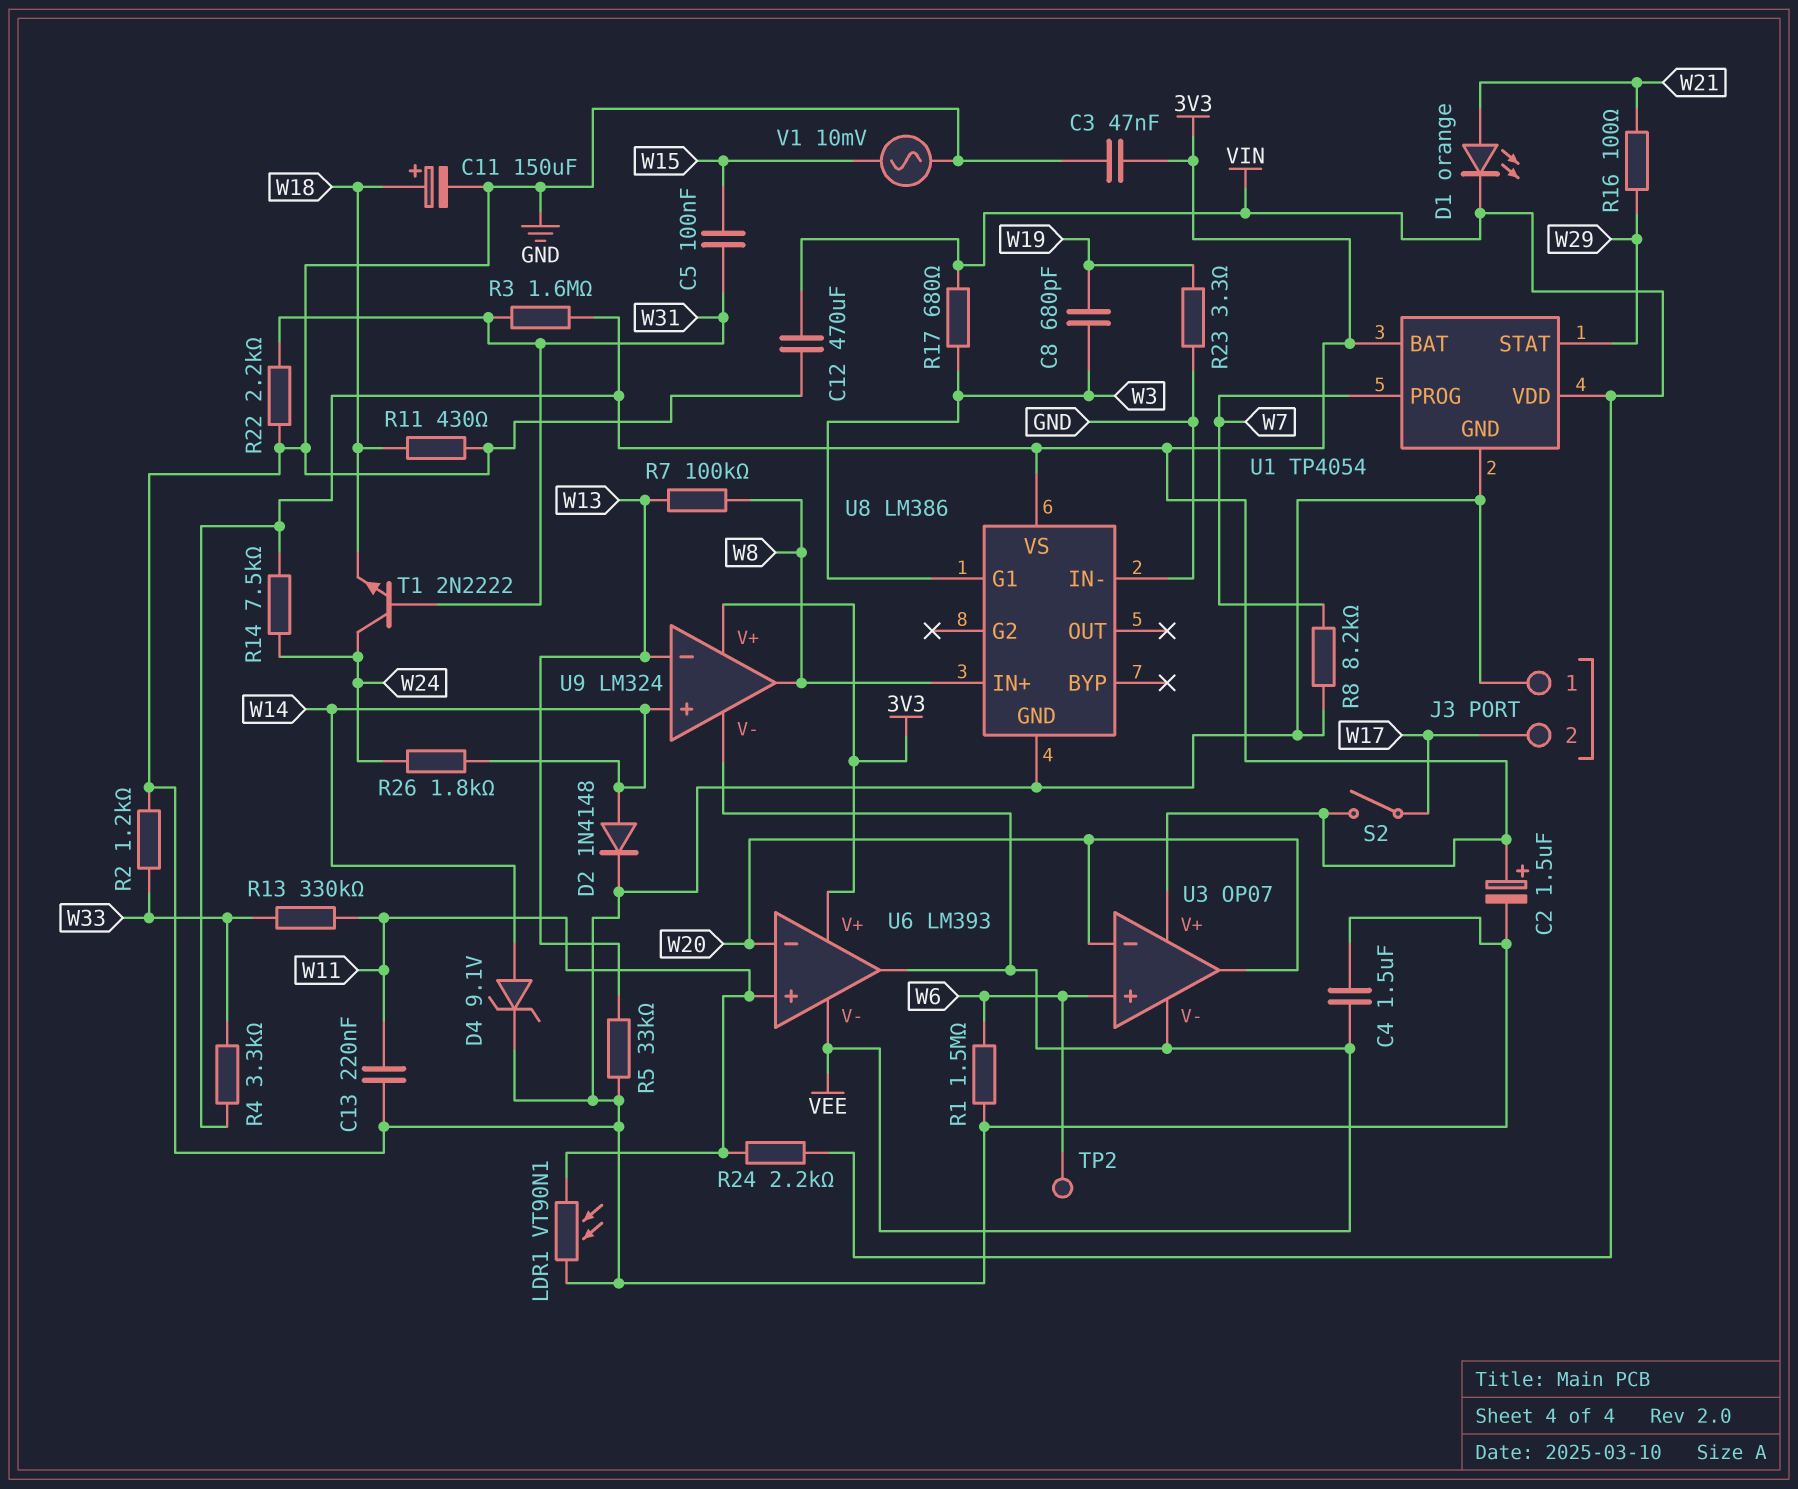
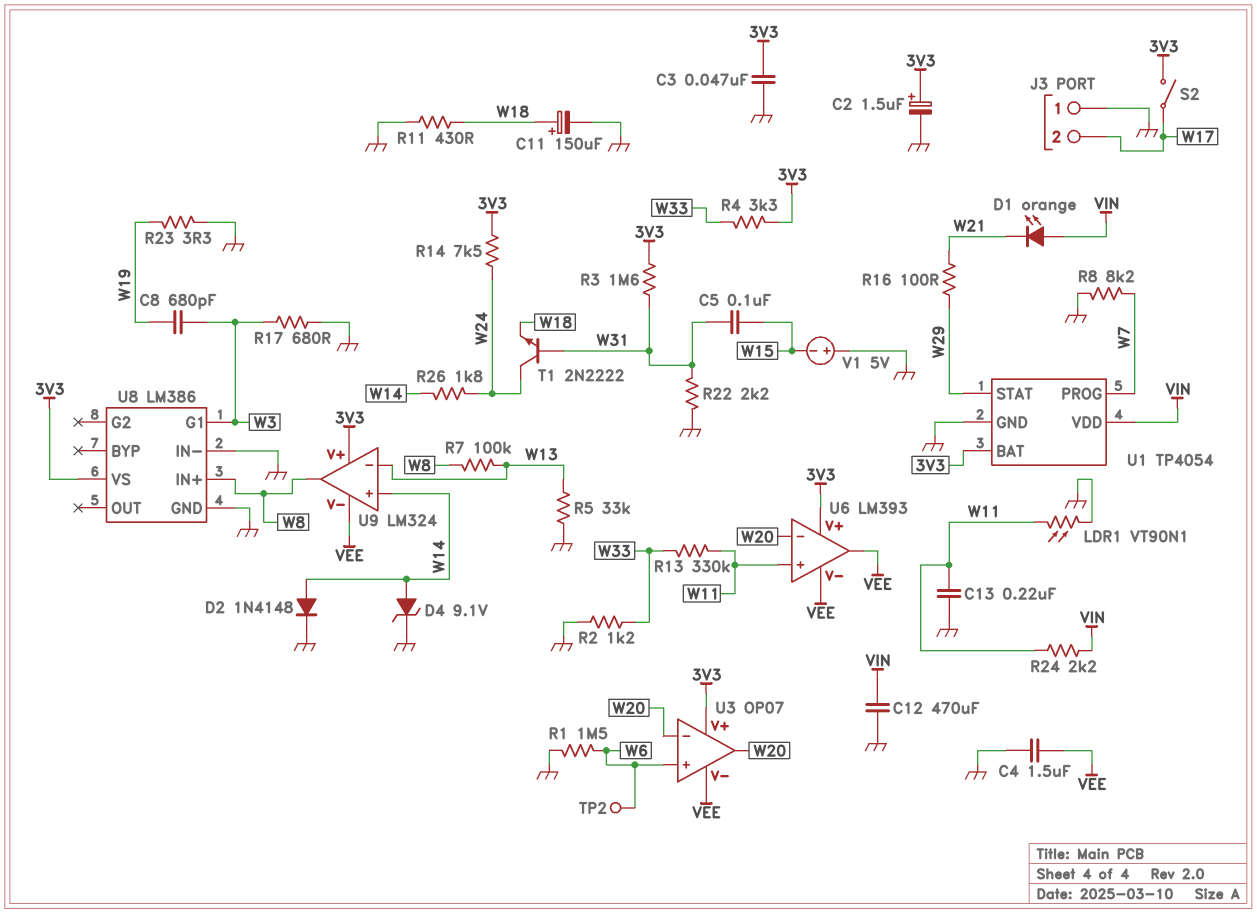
D1: LED orange (A W21, K VIN) -> LED orange (A VIN, K W21)
R17: 680 (VIN, W3) -> 680 (GND, W3)
V1: AC 10mV (GND, W15) -> 5V (plus GND, minus W15)

